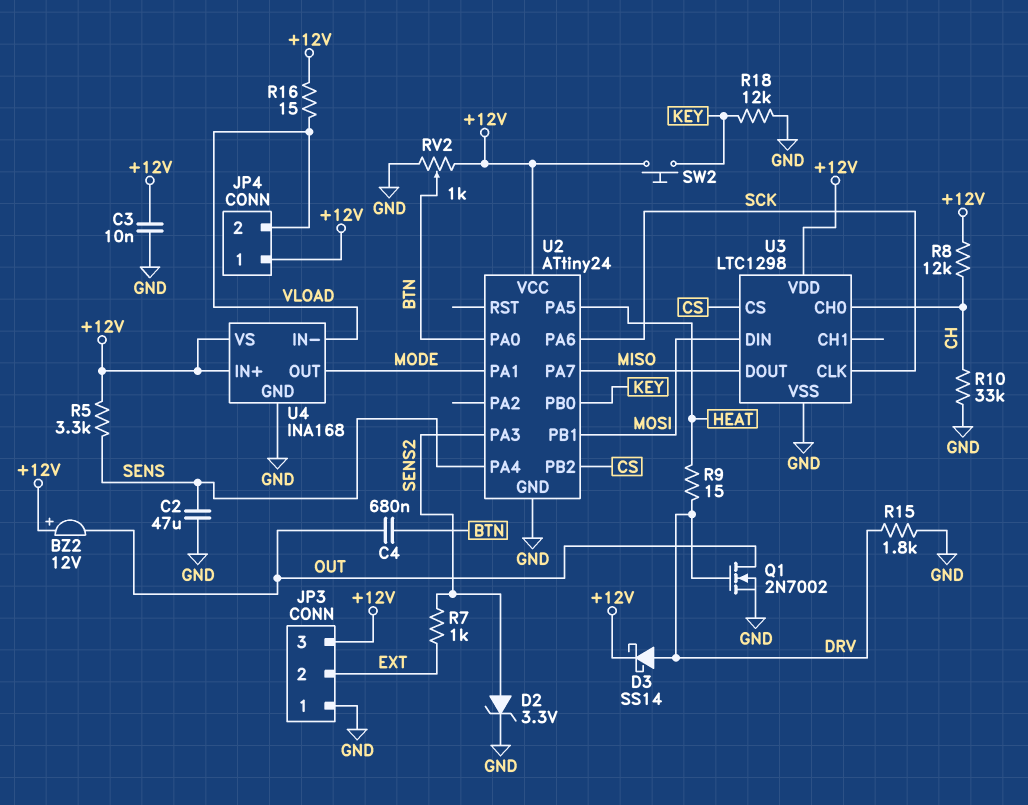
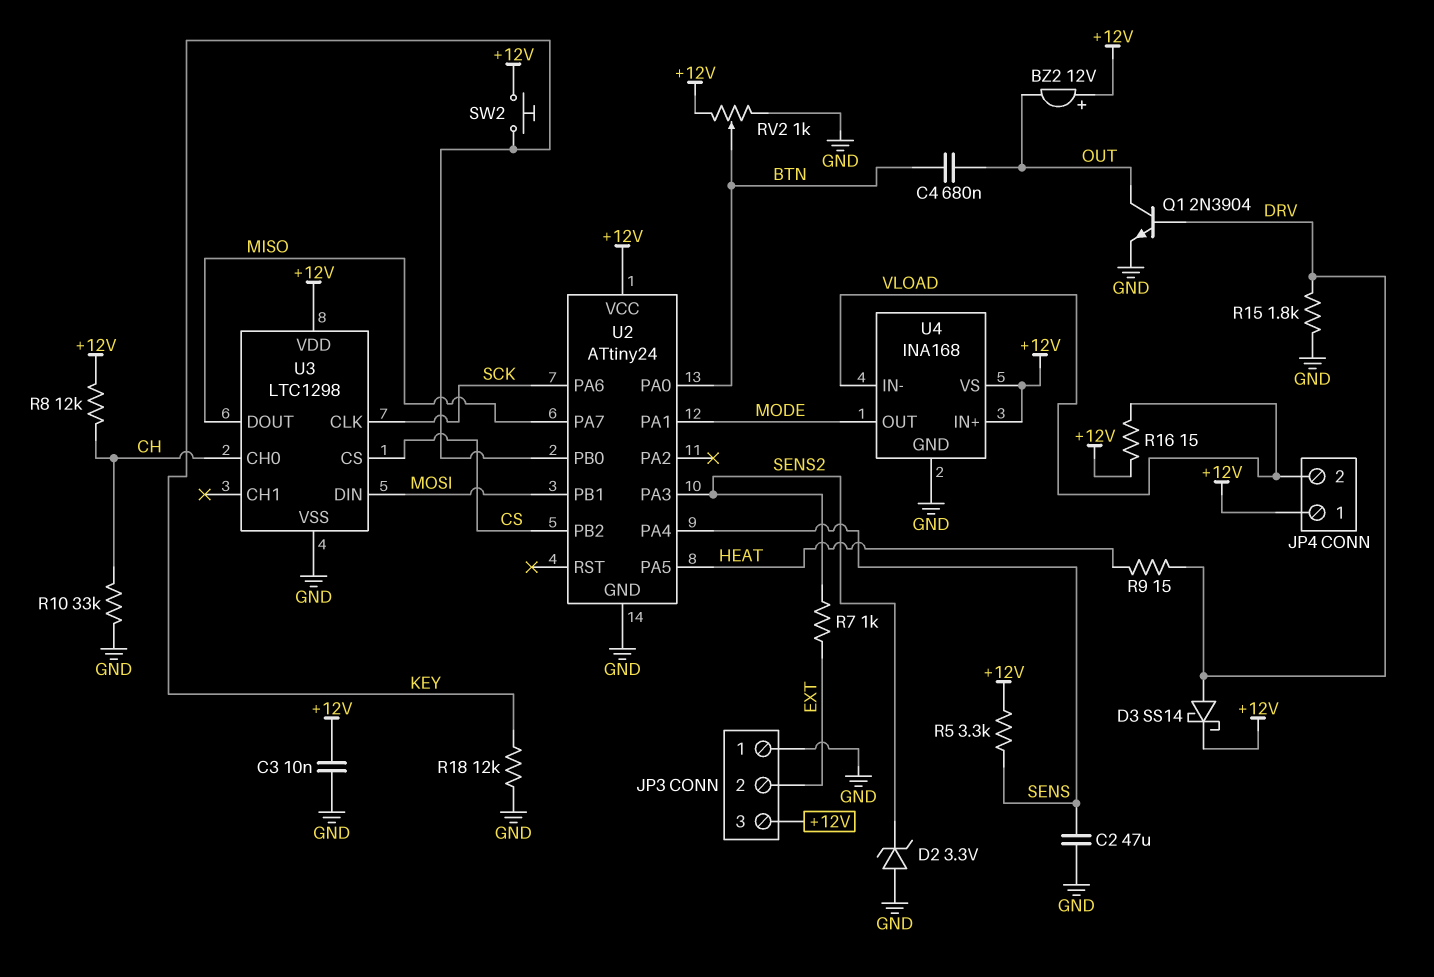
D2: zener 3.3V (A SENS2, K GND) -> zener 3.3V (A GND, K SENS2)
Q1: NMOS 2N7002 (G DRV, D OUT, S GND) -> NPN 2N3904 (B DRV, C OUT, E GND)

